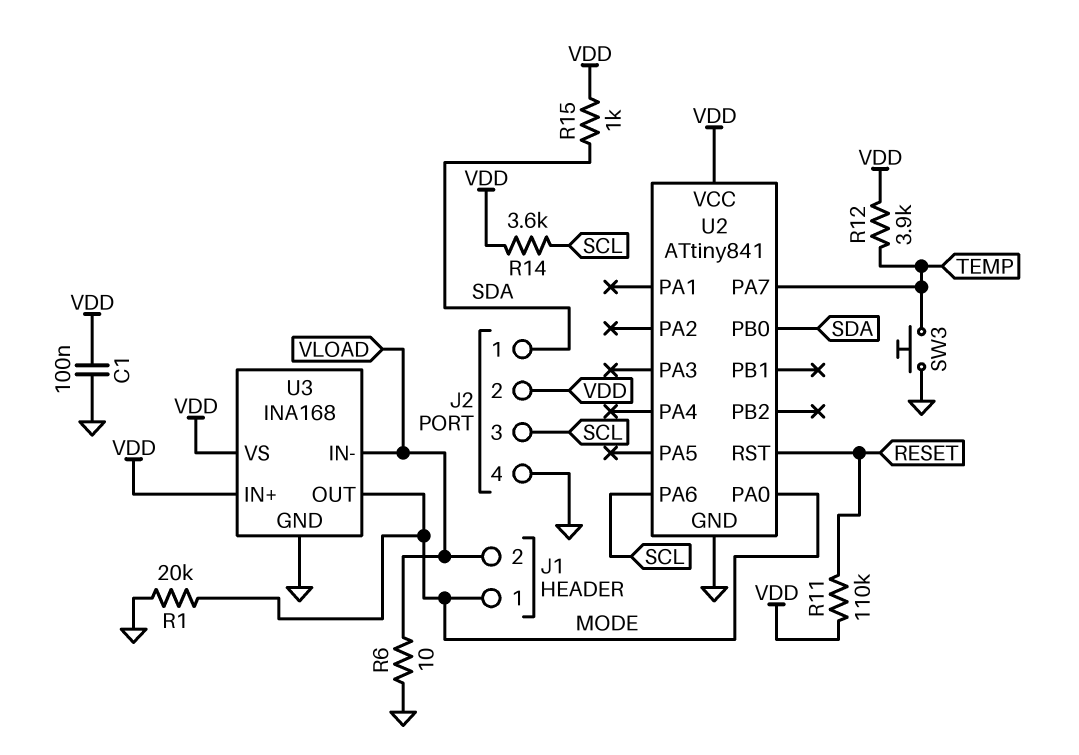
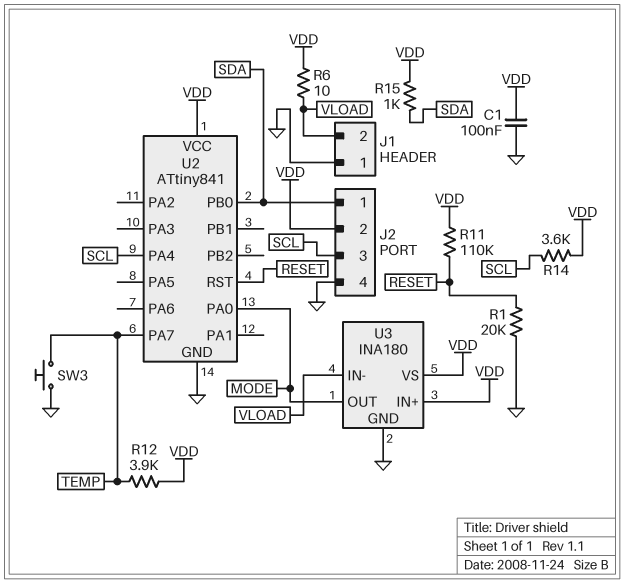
J1 pin 1: MODE -> GND
R1: 20k (GND, MODE) -> 20k (GND, RESET)
R6: 10 (GND, VLOAD) -> 10 (VDD, VLOAD)
U2 pin PA4: none -> SCL
U2 pin PA6: SCL -> none
U3: INA168 -> INA180

